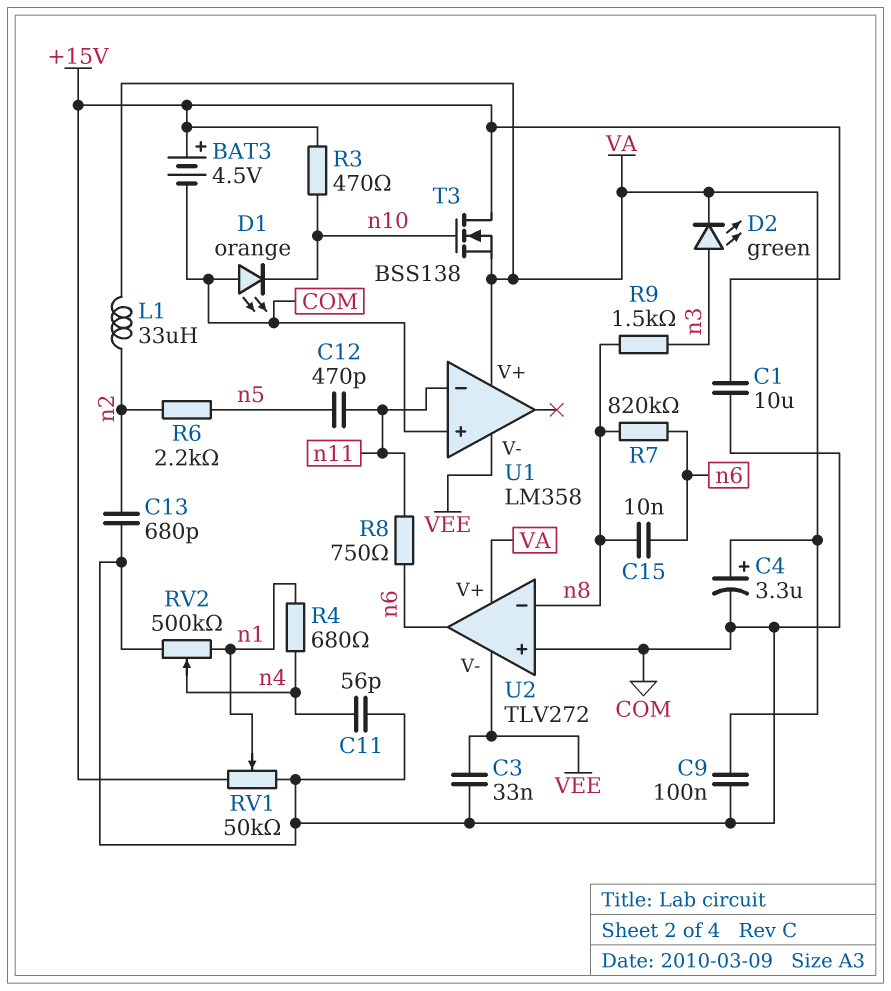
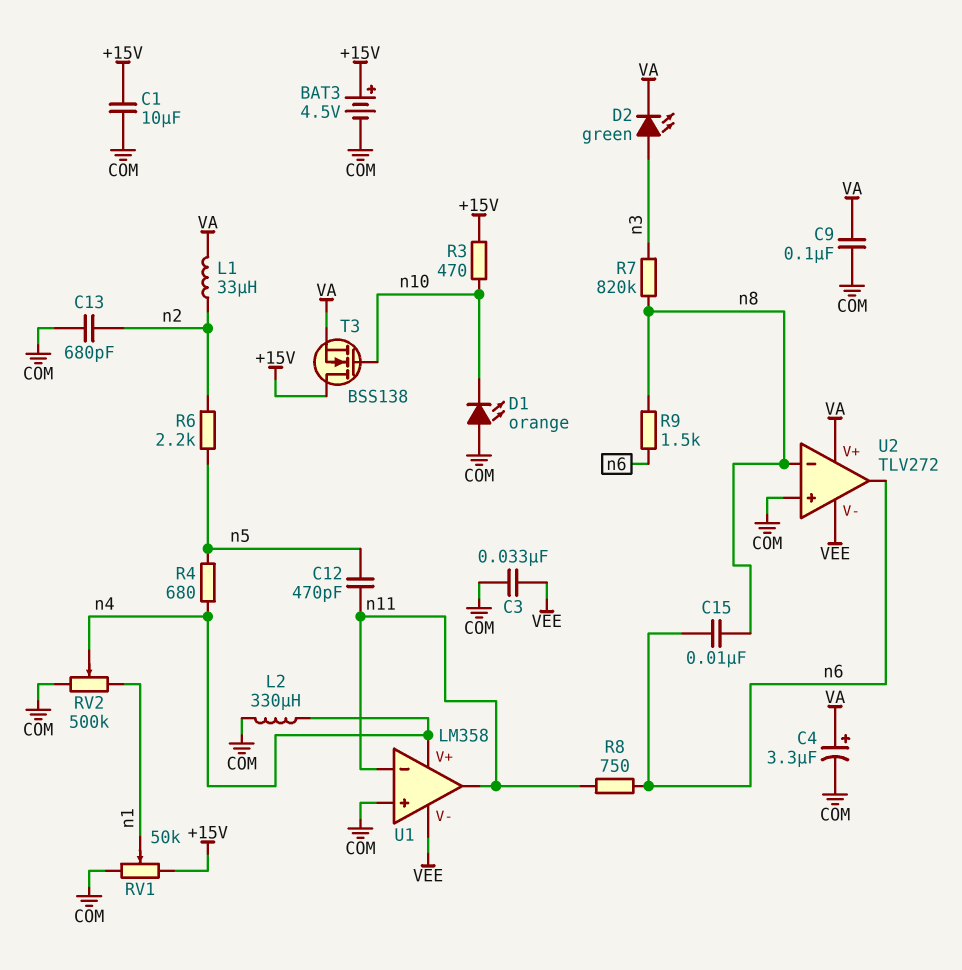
C11: 56pF (COM, n4) -> none
L2: none -> 330uH (COM, n4)
R4: 680 (n1, n4) -> 680 (n4, n5)
R7: 820k (n6, n8) -> 820k (n3, n8)
R9: 1.5k (n3, n8) -> 1.5k (n6, n8)
U1 pin V+: VA -> n4
U1 pin out: none -> n11

